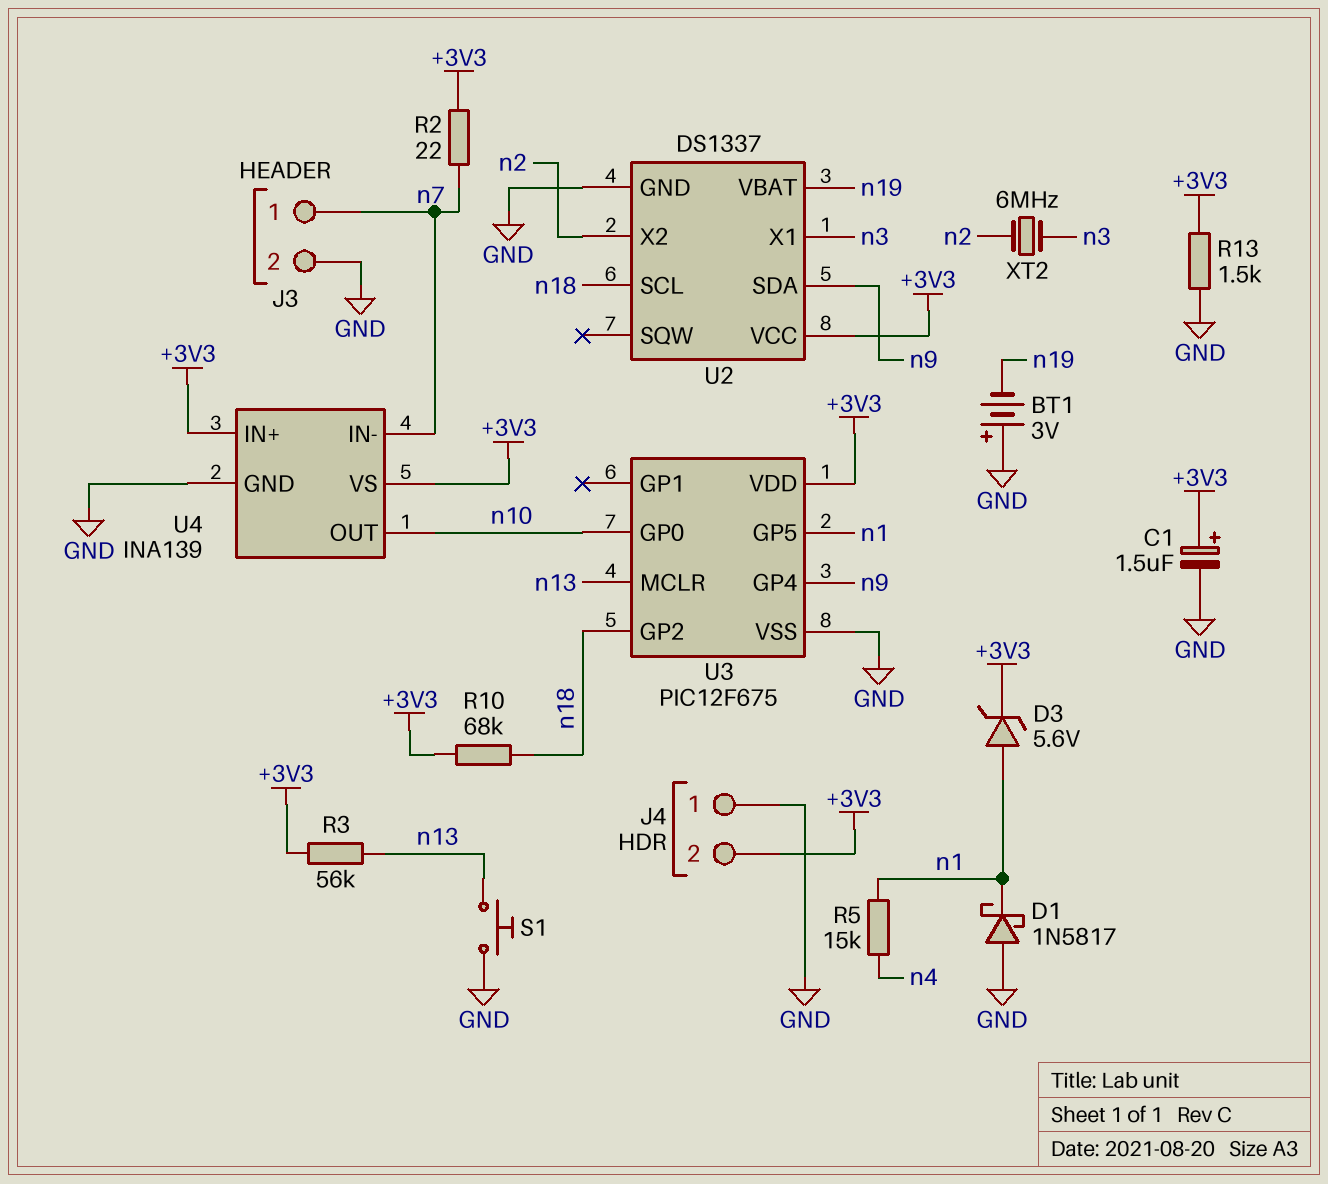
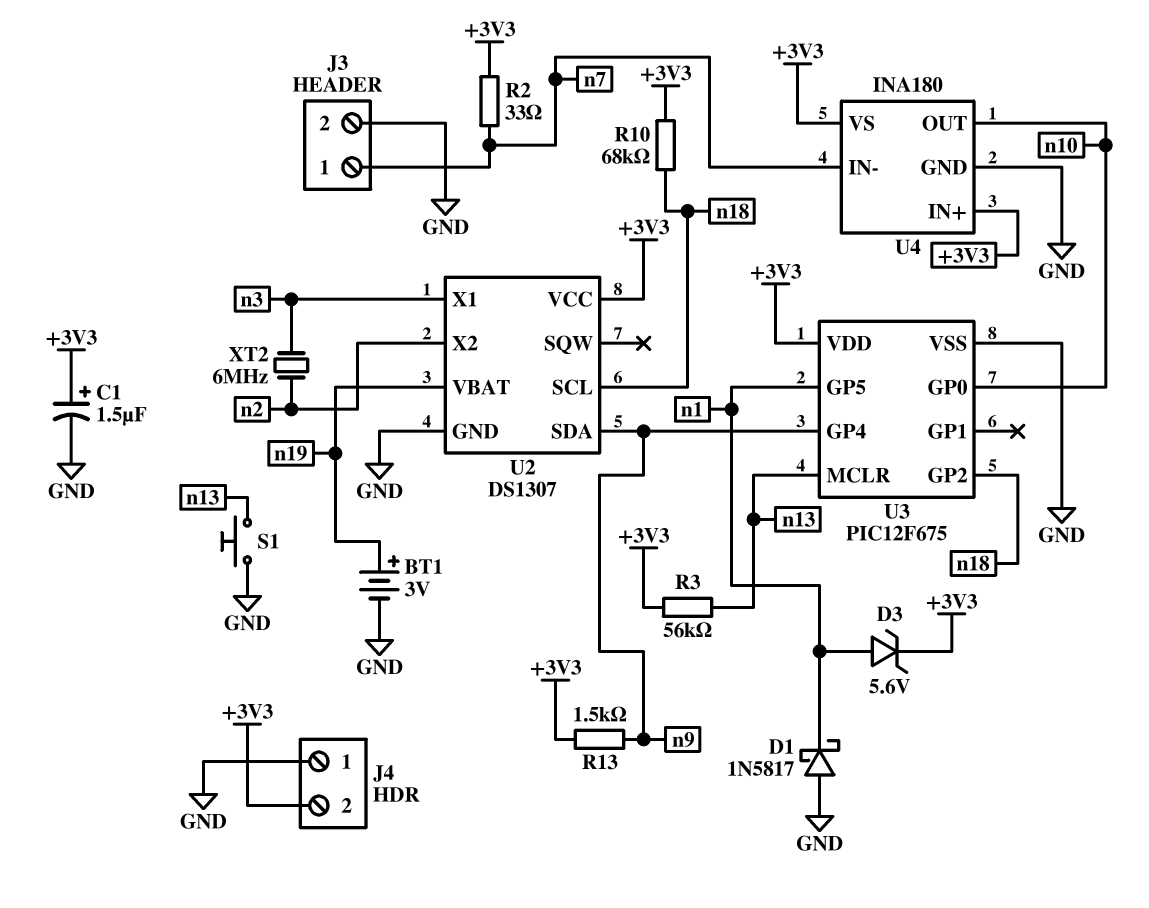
BT1: 3V (plus GND, minus n19) -> 3V (plus n19, minus GND)
R2: 22 (+3V3, n7) -> 33 (+3V3, n7)
R5: 15k (n1, n4) -> none
R13: 1.5k (+3V3, GND) -> 1.5k (+3V3, n9)
U2: DS1337 -> DS1307
U4: INA139 -> INA180

